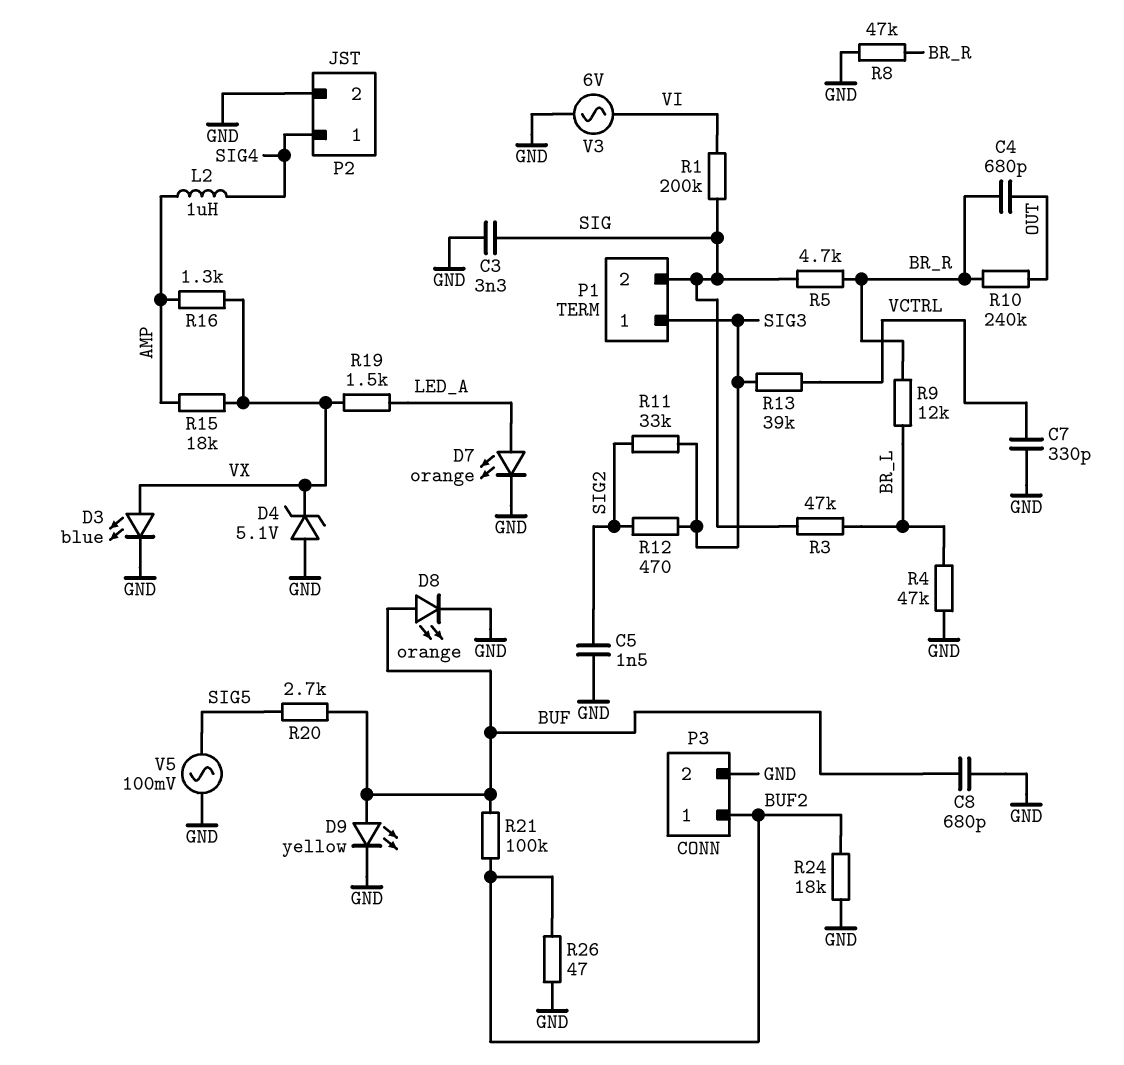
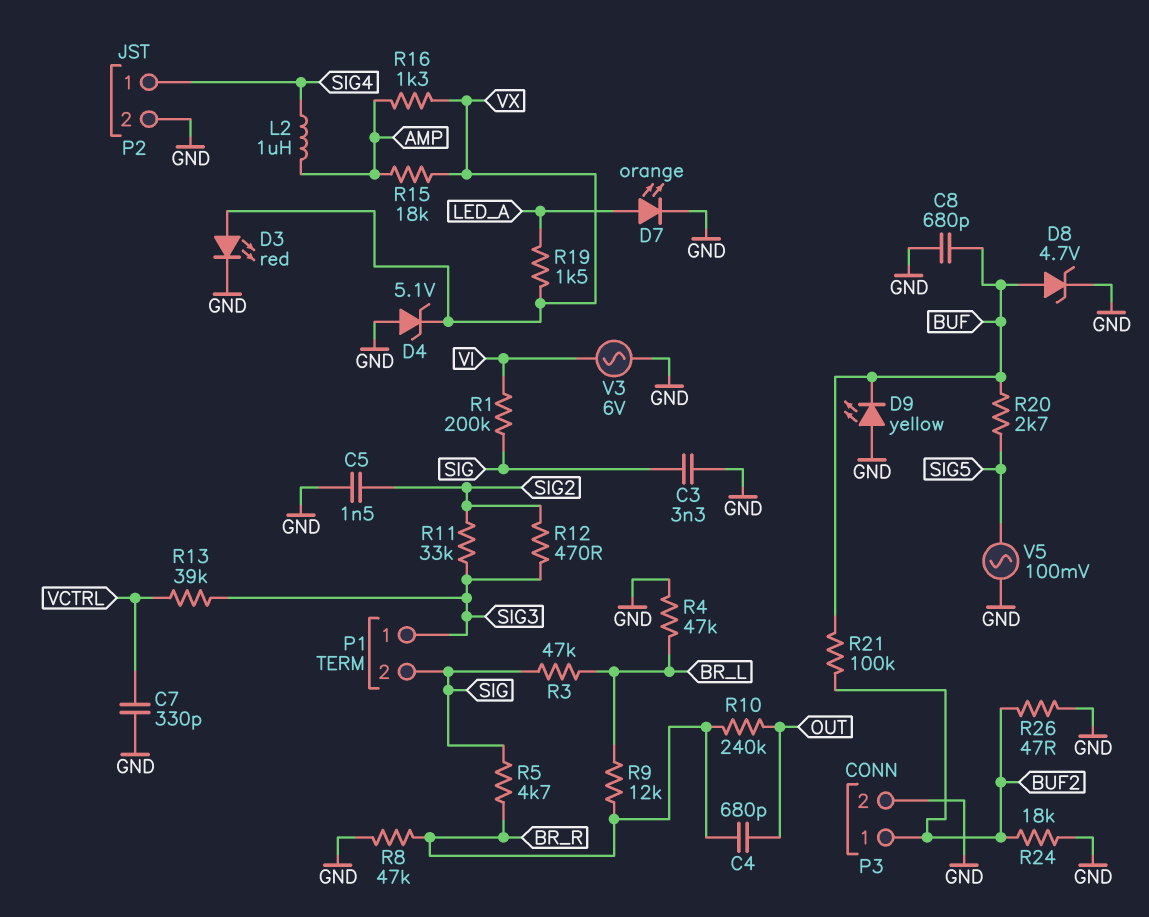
D3: LED blue (A VX, K GND) -> LED red (A VX, K GND)
D8: LED orange (A BUF, K GND) -> zener 4.7V (A BUF, K GND)
D9: LED yellow (A BUF, K GND) -> LED yellow (A GND, K BUF)

